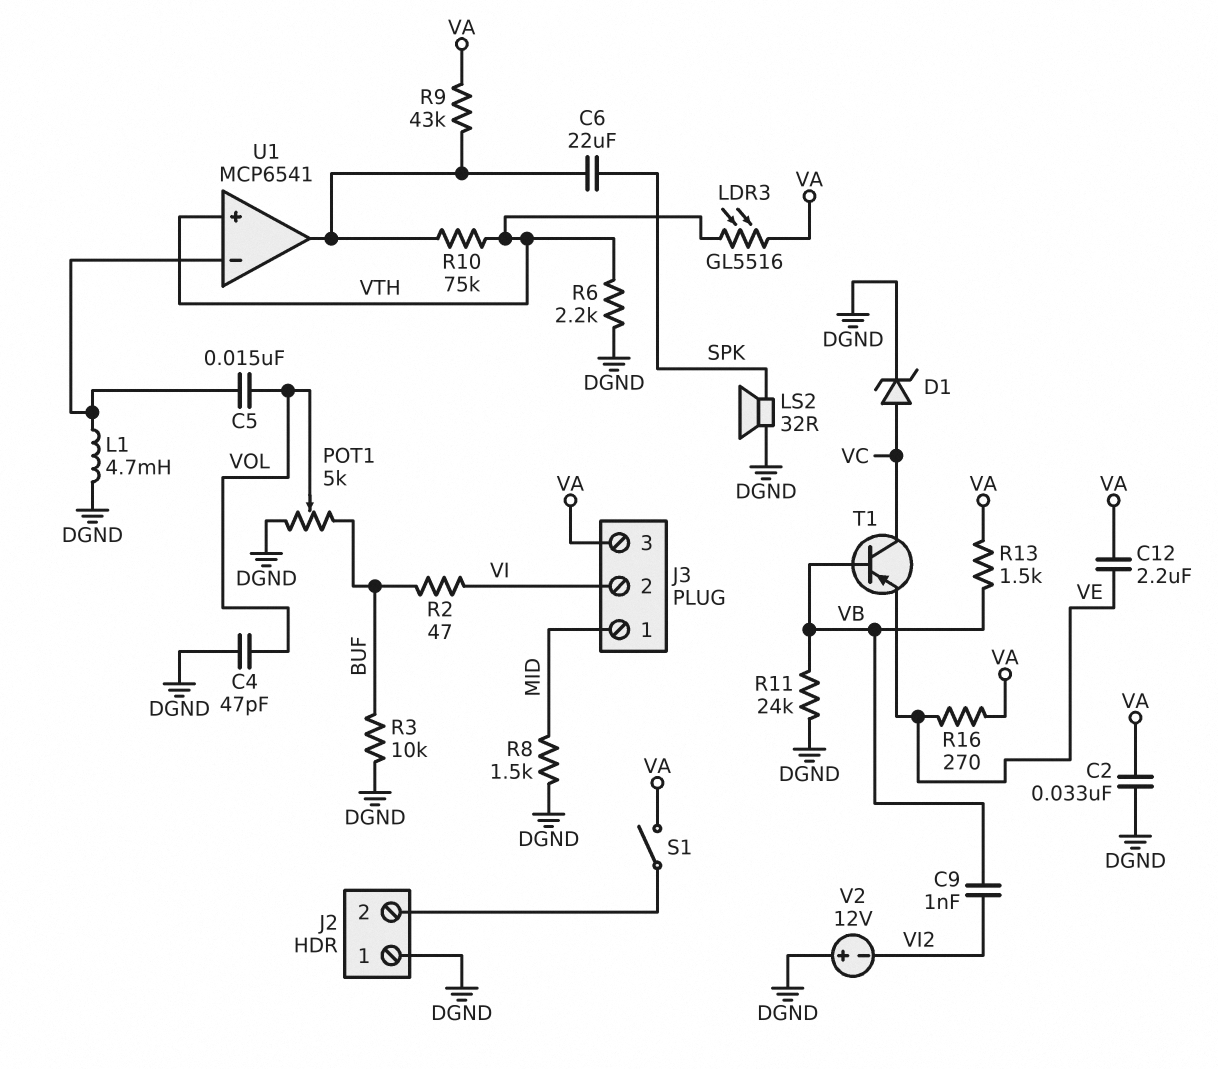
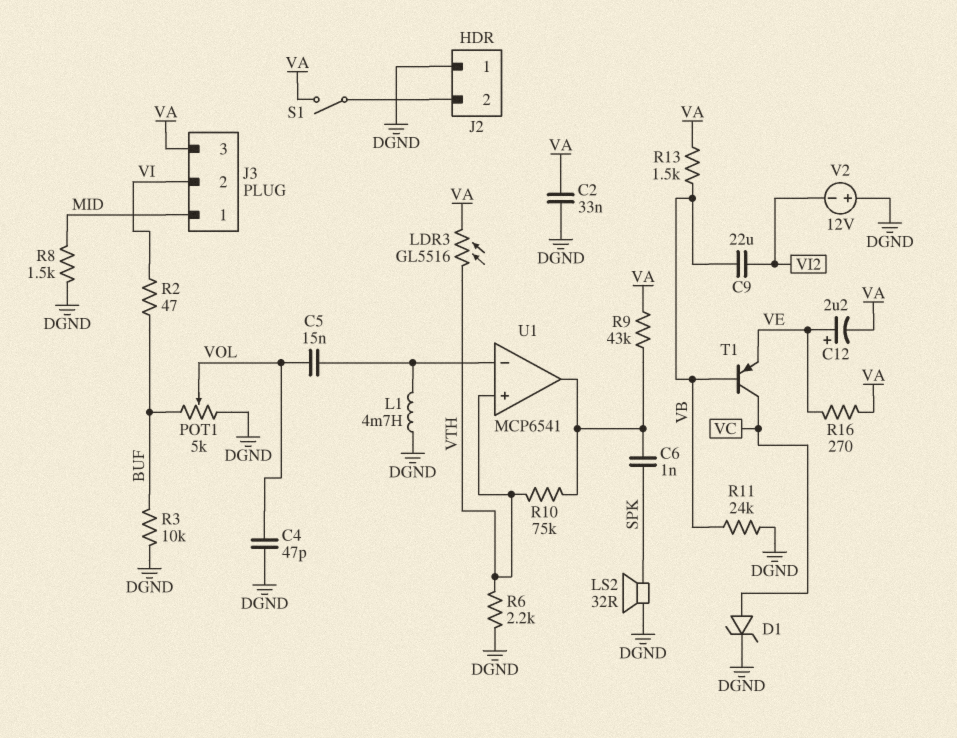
C6: 22uF (SPK, U1/out) -> 1nF (SPK, U1/out)
C9: 1nF (VB, VI2) -> 22uF (VB, VI2)
C12: 2.2uF (VA, VE) -> 2.2uF (plus VE, minus VA)

